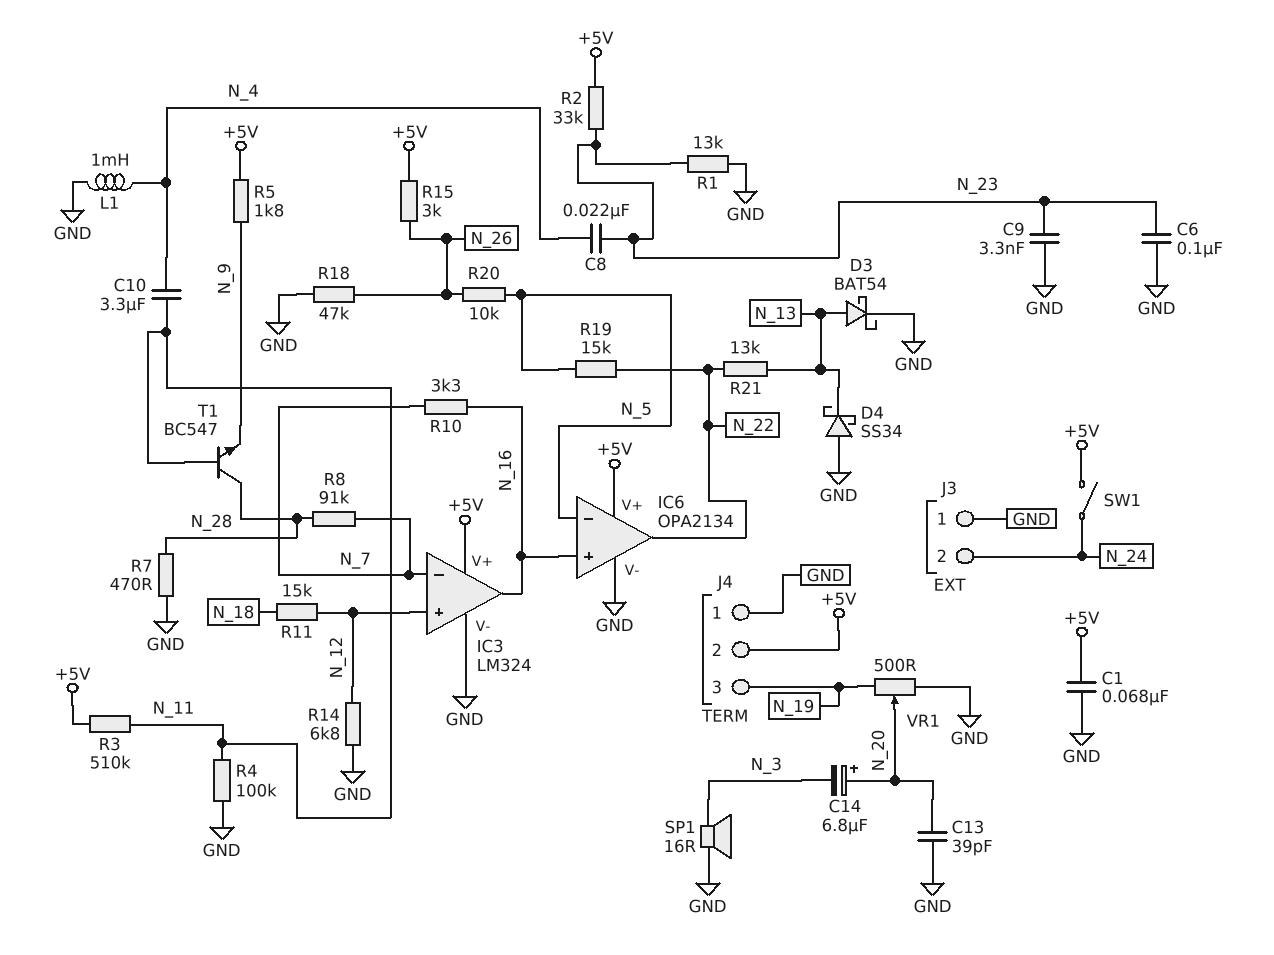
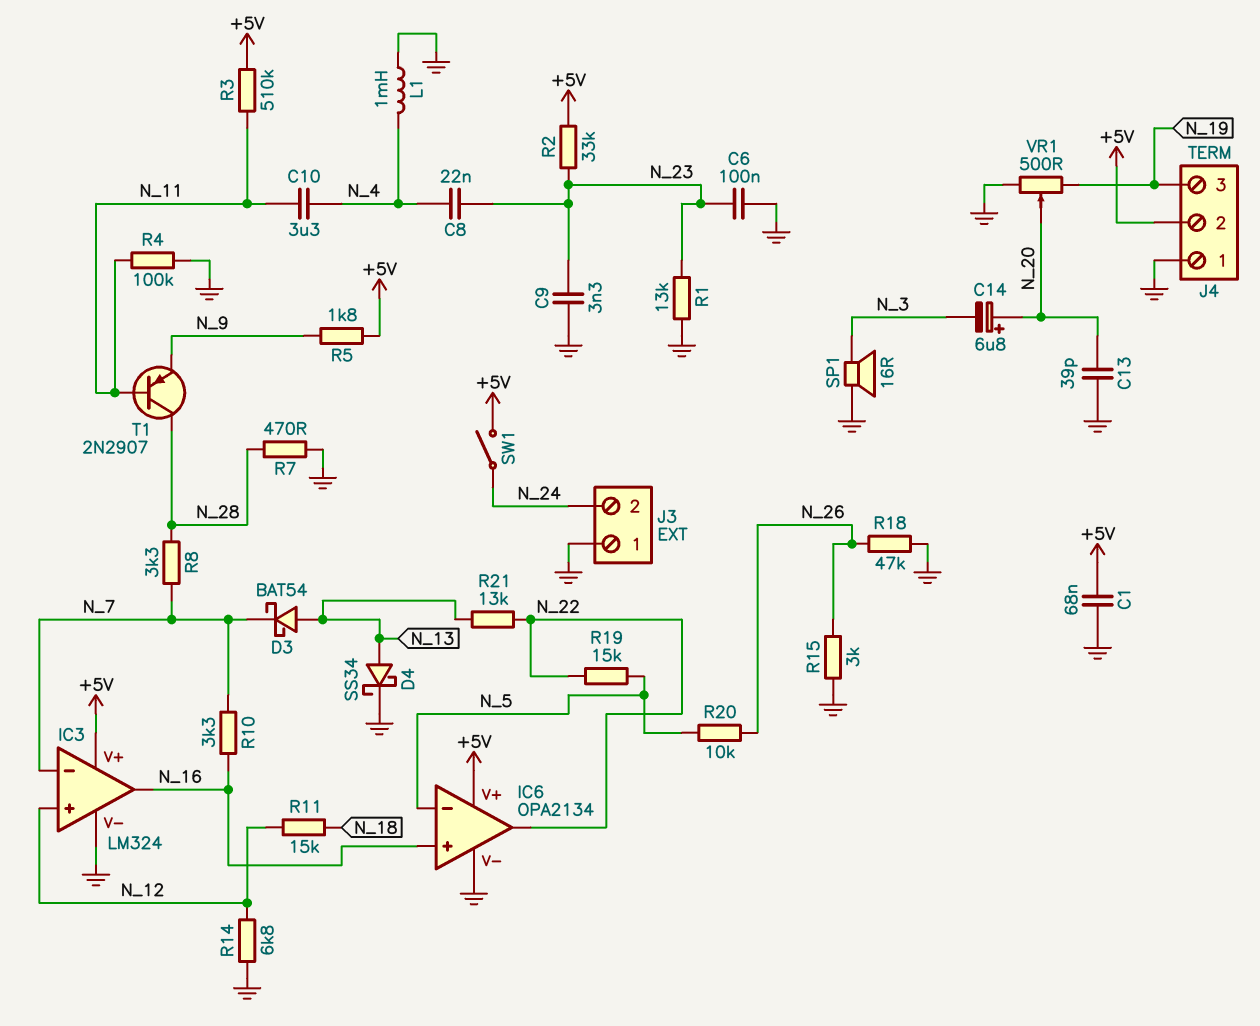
D3: schottky BAT54 (A N_13, K GND) -> schottky BAT54 (A N_13, K N_7)
D4: schottky SS34 (A GND, K N_13) -> schottky SS34 (A N_13, K GND)
R8: 91k (N_7, N_28) -> 3.3k (N_7, N_28)
R15: 3k (+5V, N_26) -> 3k (GND, N_26)
T1: NPN BC547 (B N_11, C N_28, E N_9) -> PNP 2N2907 (B N_11, C N_28, E N_9)

